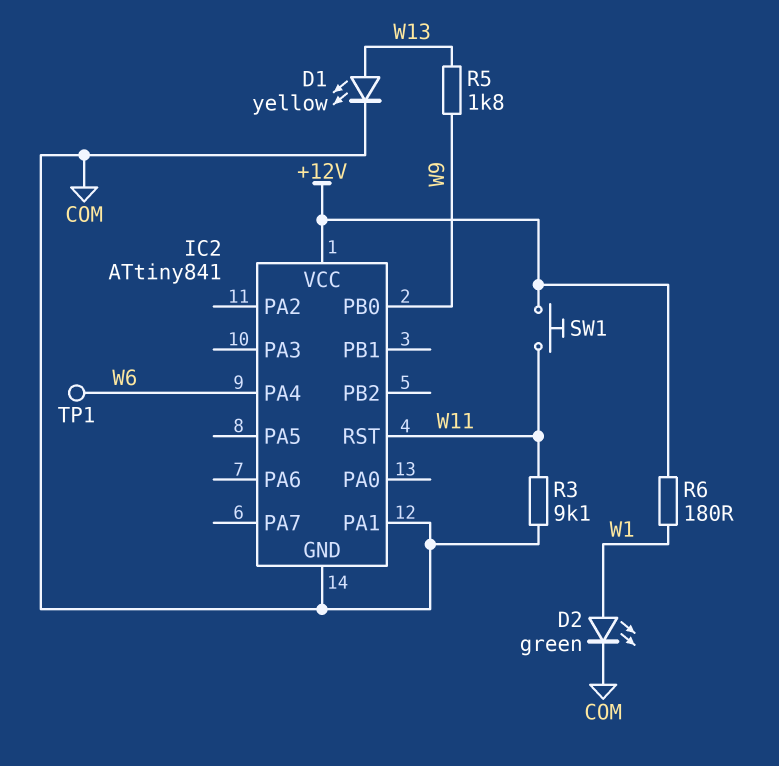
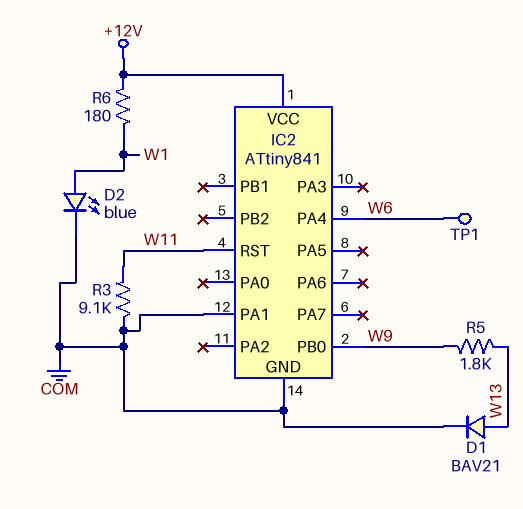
D1: LED yellow (A W13, K COM) -> diode BAV21 (A W13, K COM)
D2: LED green (A W1, K COM) -> LED blue (A W1, K COM)
SW1: button (+12V, W11) -> none

